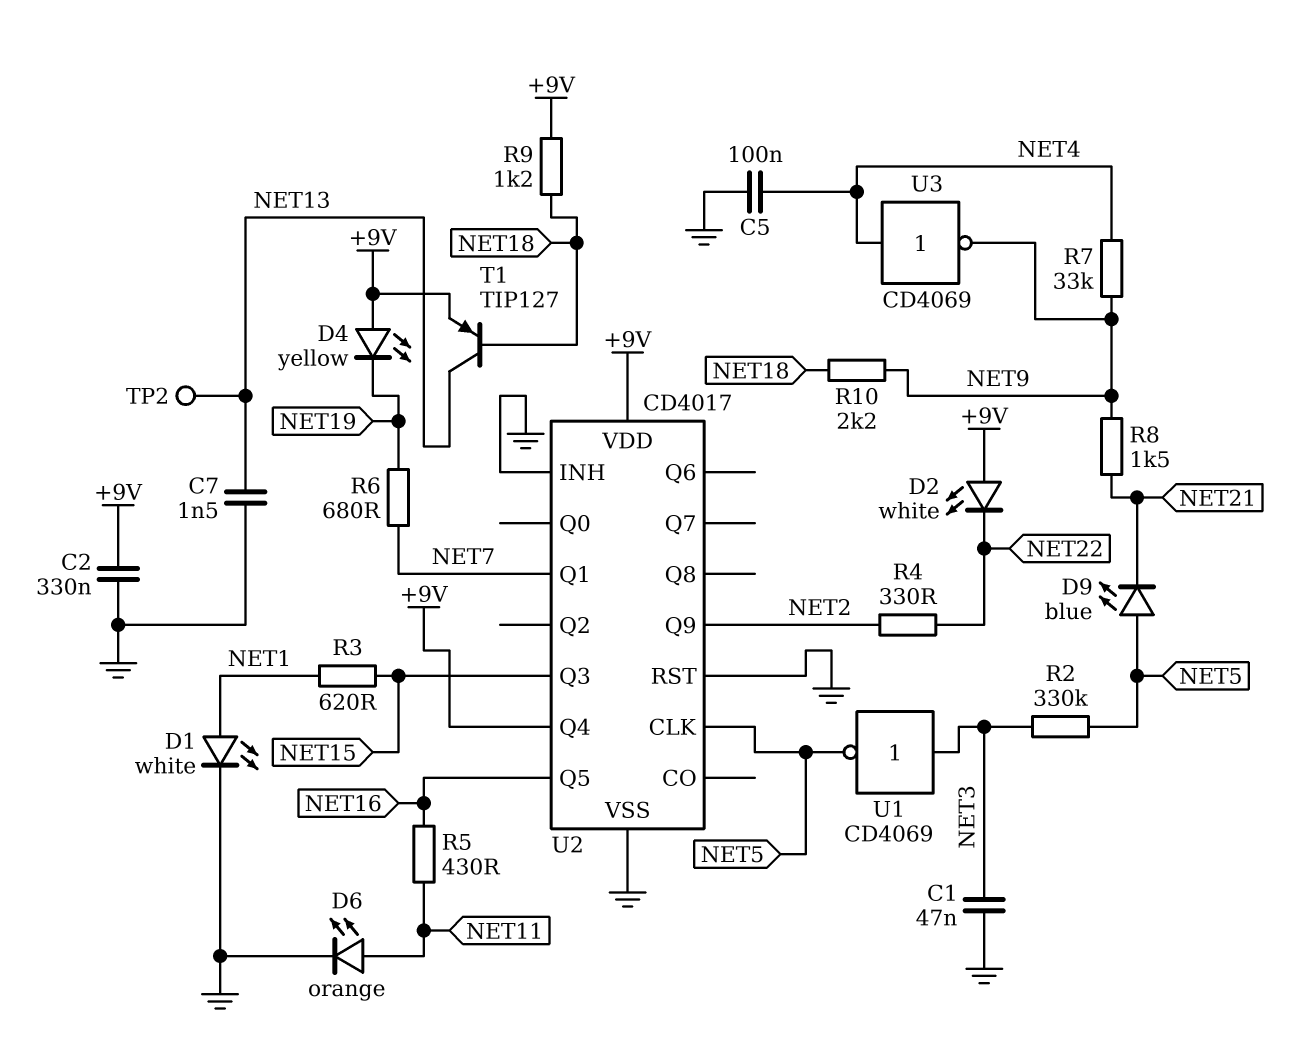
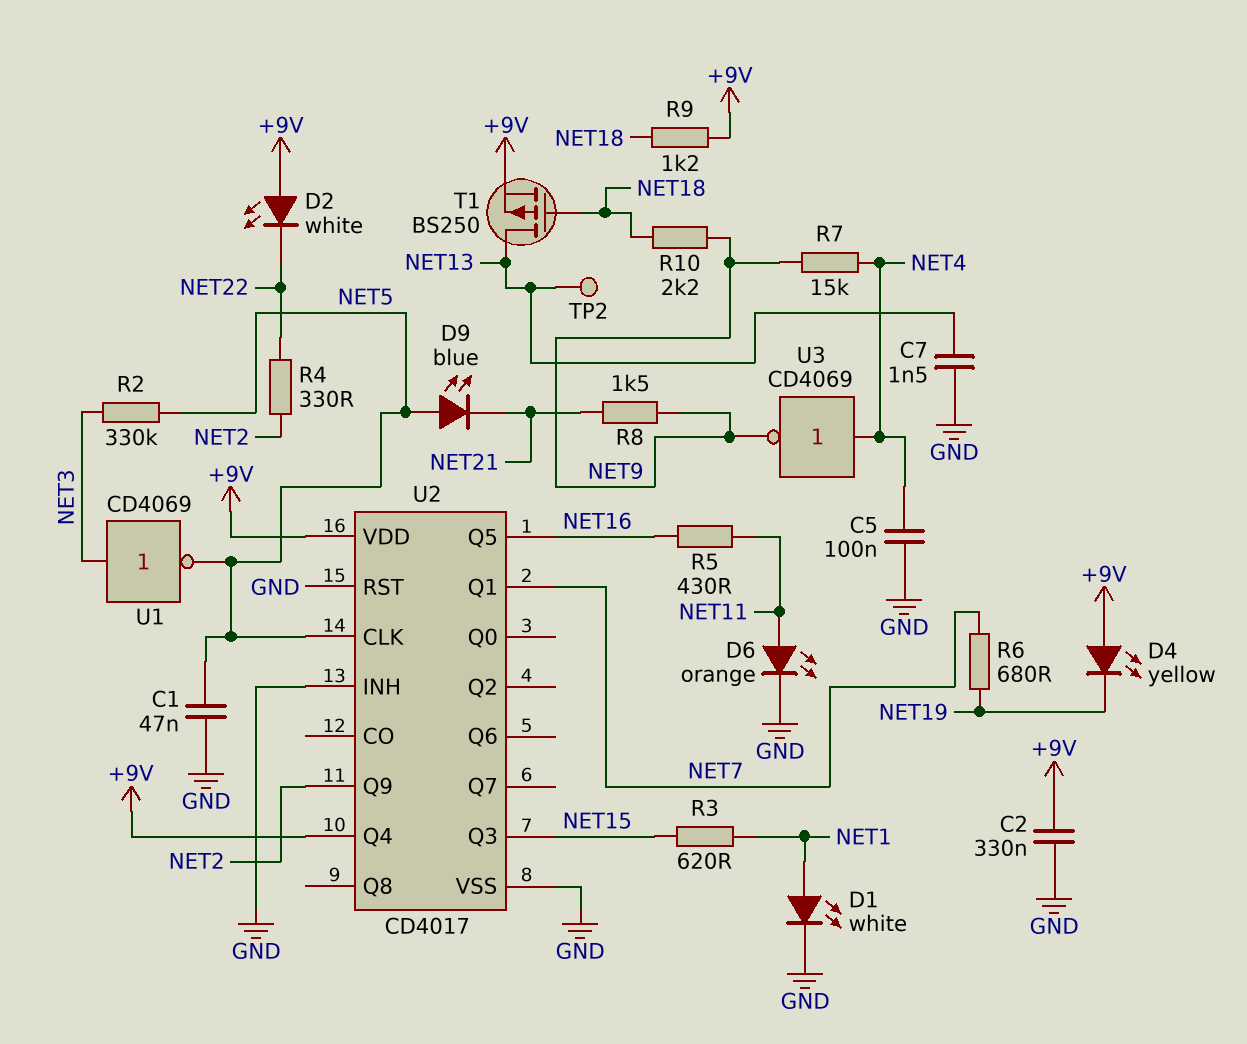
C1: 47nF (GND, NET3) -> 47nF (GND, NET5)
R7: 33k (NET4, NET9) -> 15k (NET4, NET9)
T1: PNP TIP127 (B NET18, C NET13, E +9V) -> PMOS BS250 (G NET18, D NET13, S +9V)

